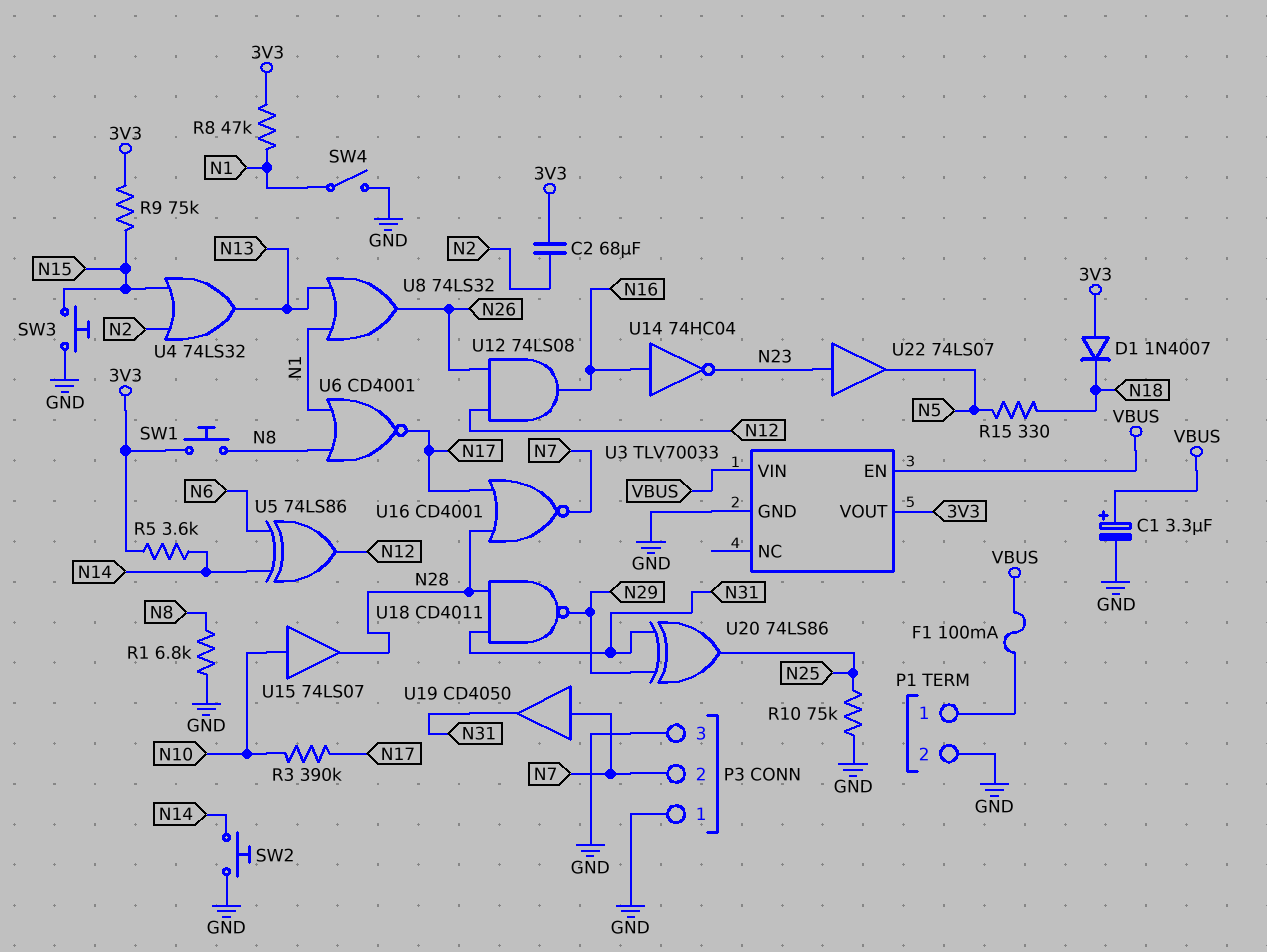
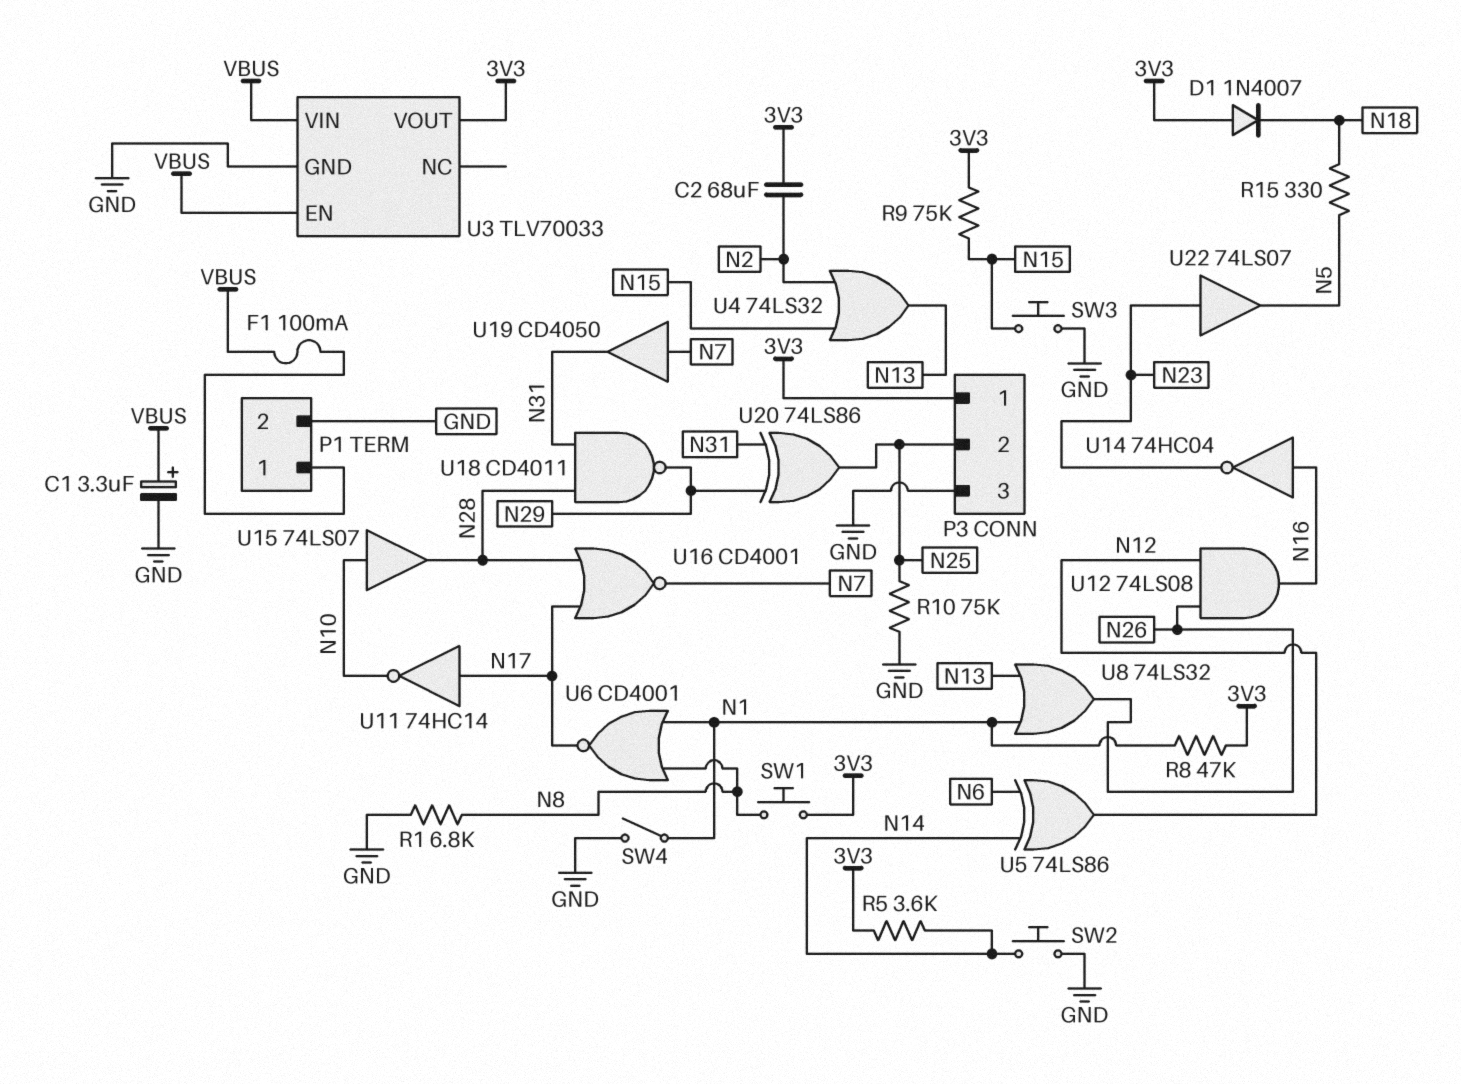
P3 pin 1: GND -> 3V3
P3 pin 2: N7 -> N25
R3: 390k (N10, N17) -> none
U11: none -> NOT 74HC14 (in N17, out N10)

